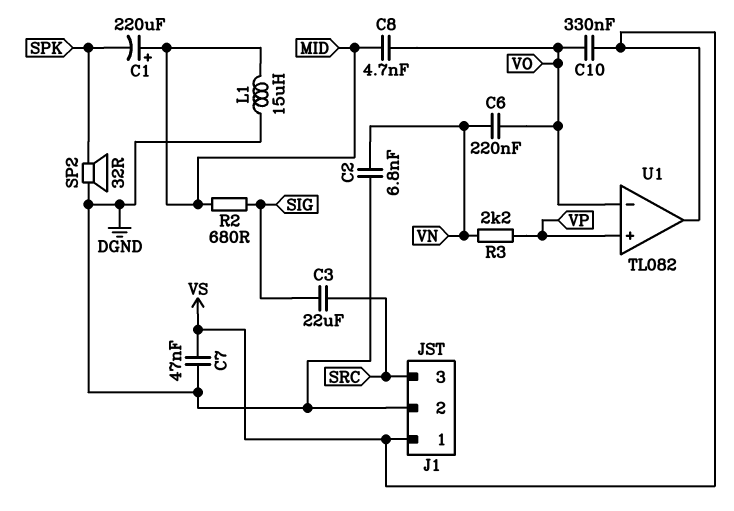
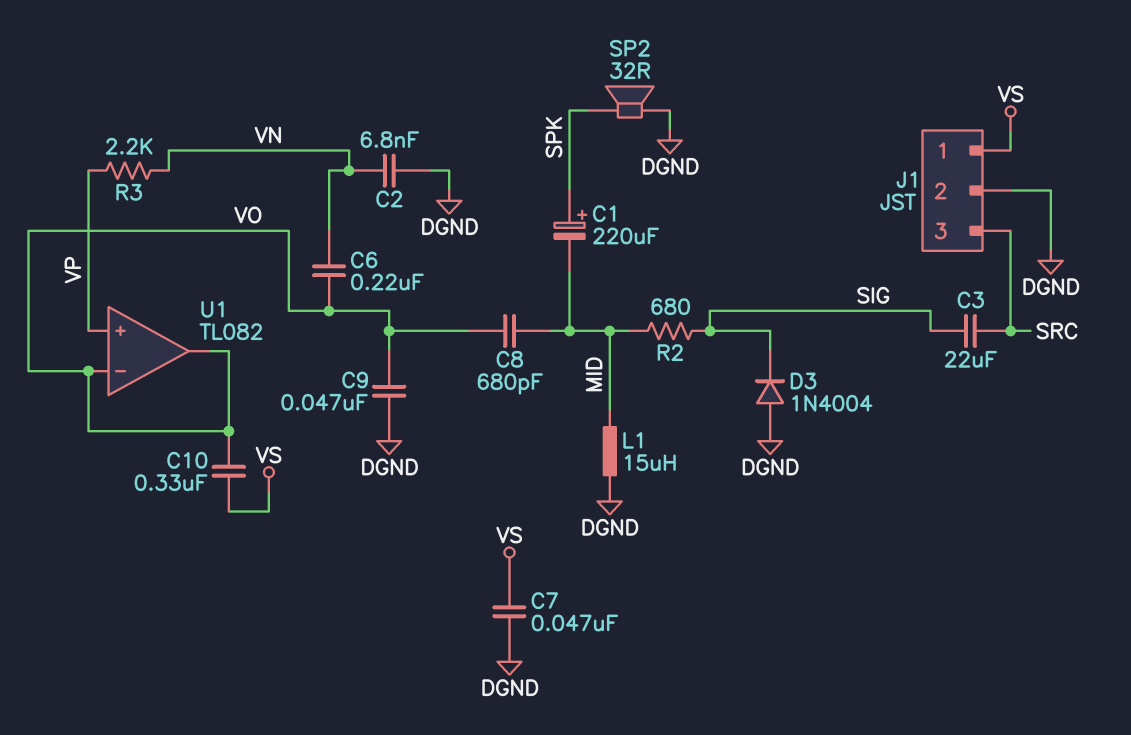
C1: 220uF (plus MID, minus SPK) -> 220uF (plus SPK, minus MID)
C8: 4.7nF (MID, VO) -> 680pF (MID, VO)
C9: none -> 47nF (DGND, VO)
D3: none -> diode 1N4004 (A DGND, K SIG)
U1 pin out: VS -> VO

